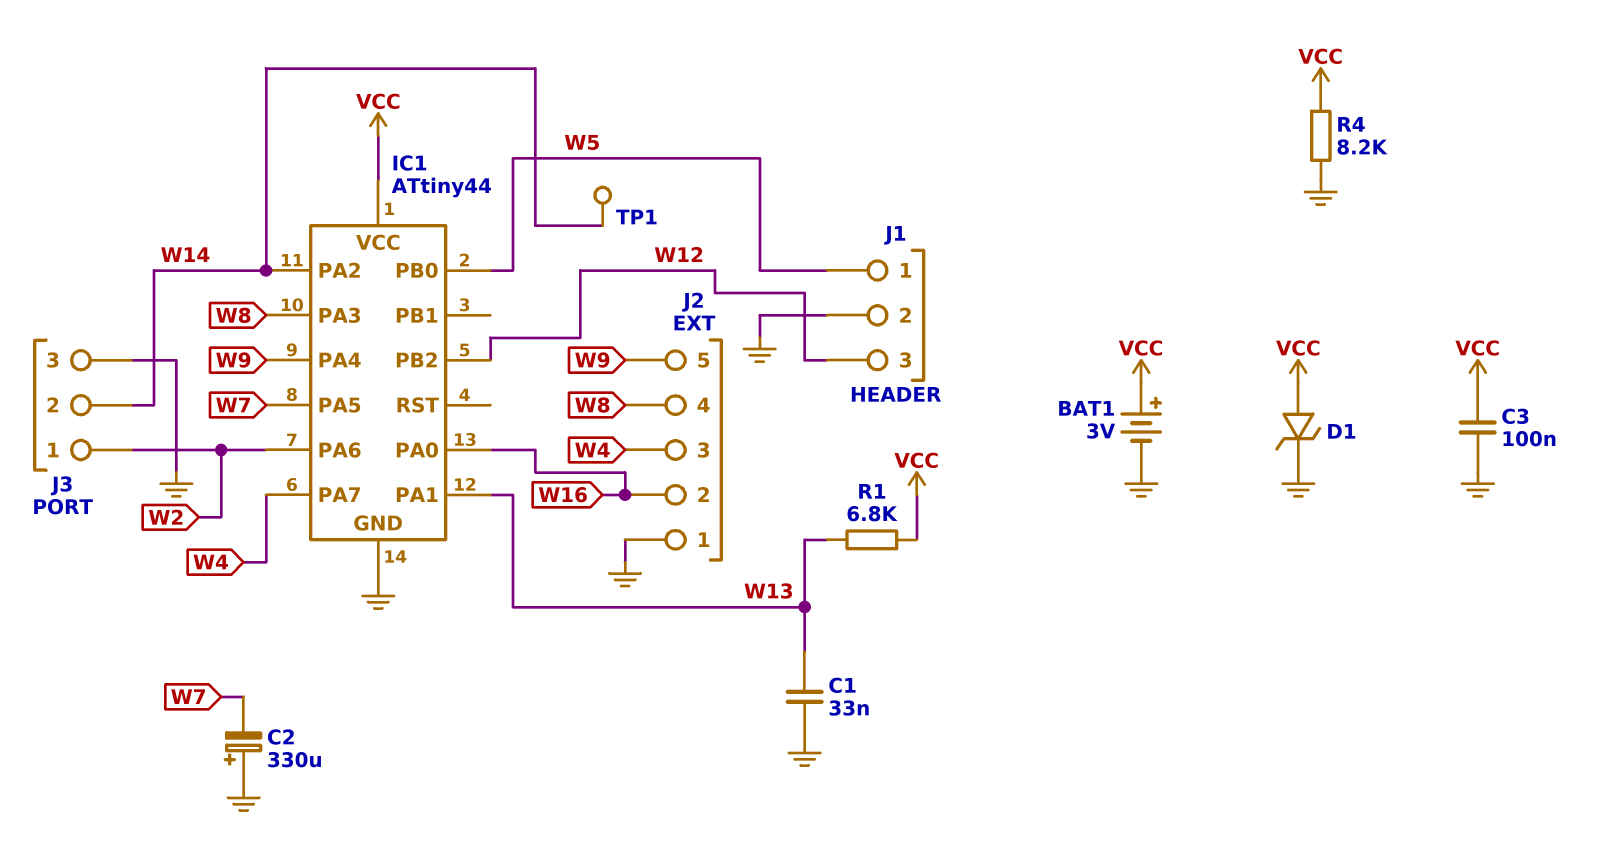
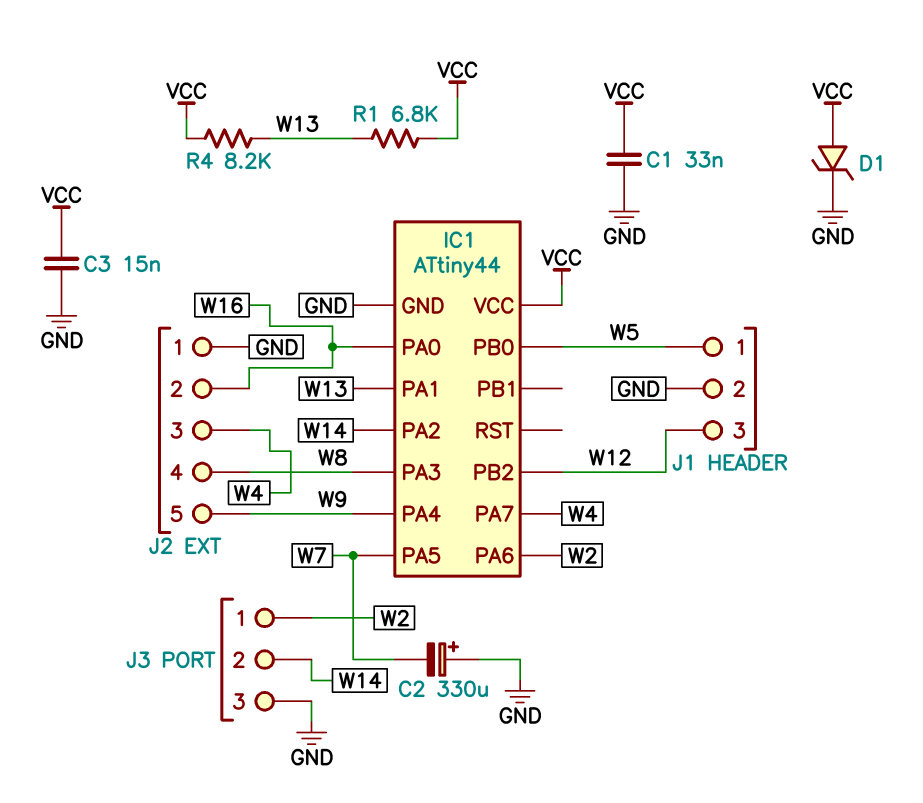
BAT1: 3V (plus VCC, minus GND) -> none
C1: 33nF (GND, W13) -> 33nF (GND, VCC)
C3: 100nF (GND, VCC) -> 15nF (GND, VCC)
R4: 8.2k (GND, VCC) -> 8.2k (VCC, W13)
TP1: test point (W14) -> none

